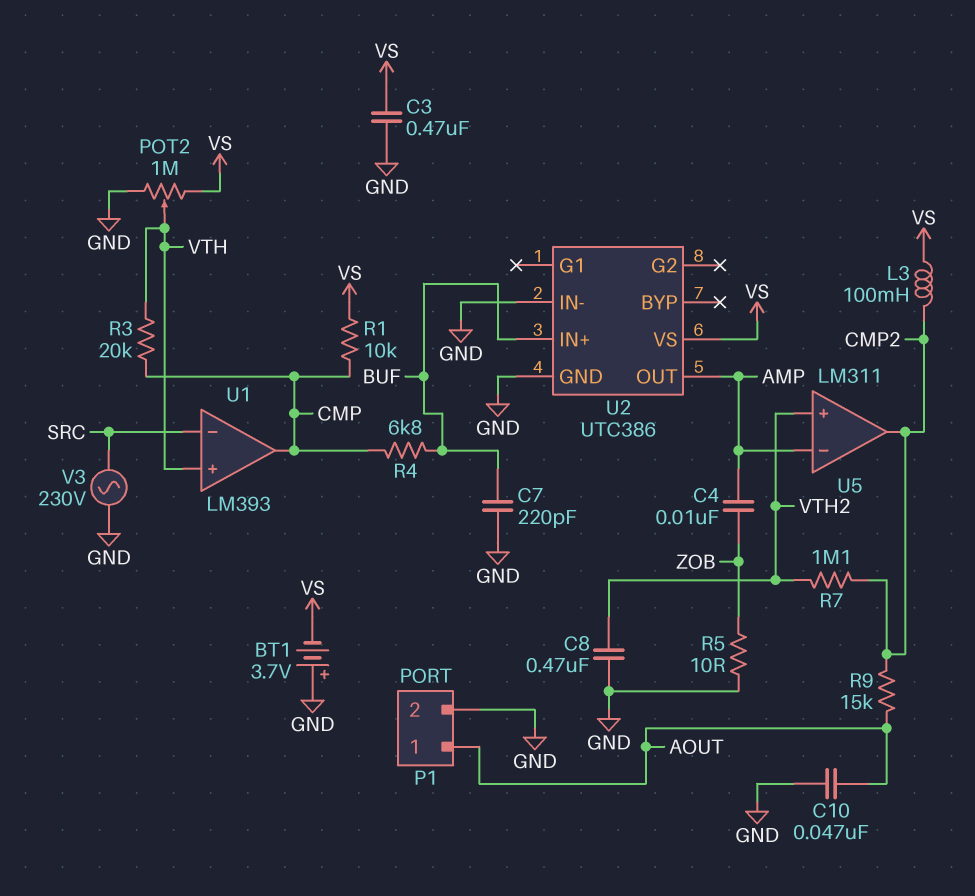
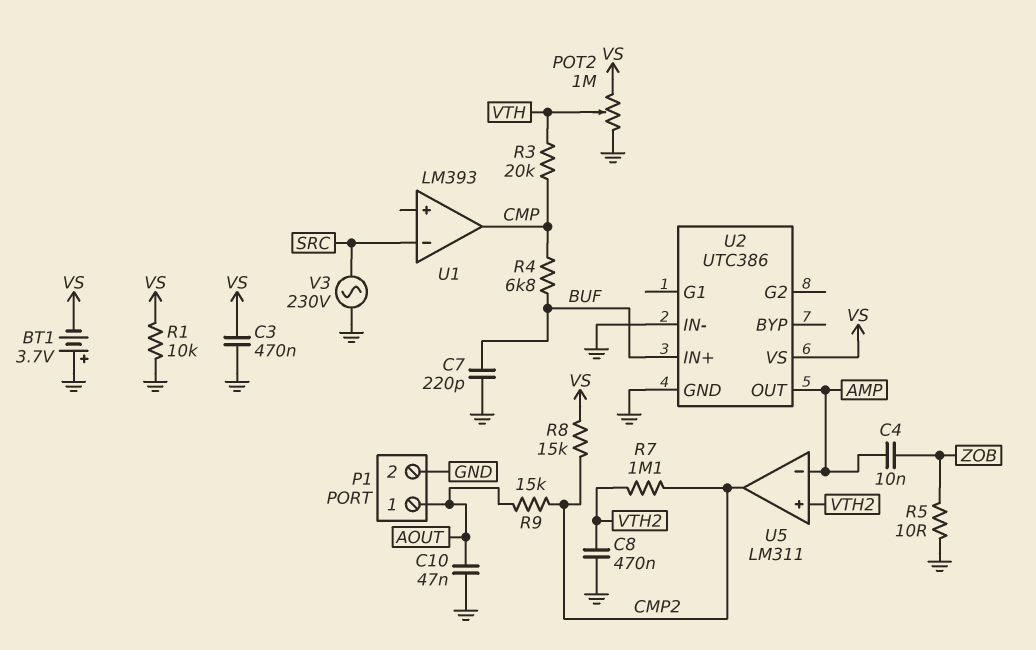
L3: 100mH (CMP2, VS) -> none
R1: 10k (CMP, VS) -> 10k (GND, VS)
R8: none -> 15k (CMP2, VS)
U1 pin in+: VTH -> none

